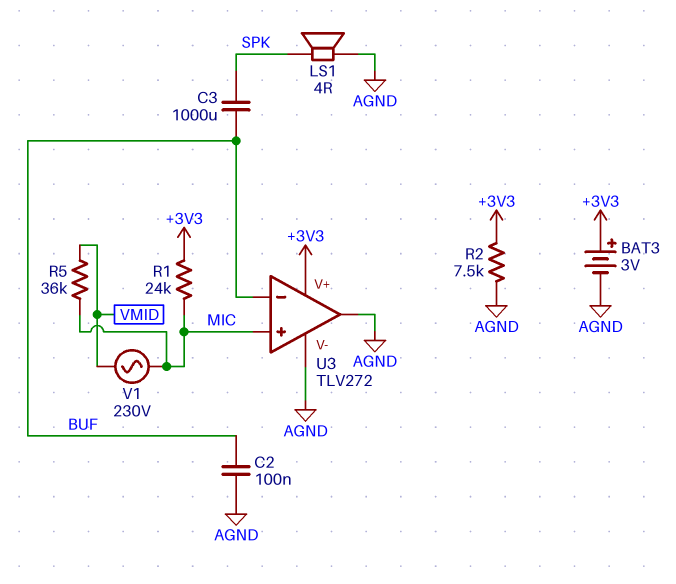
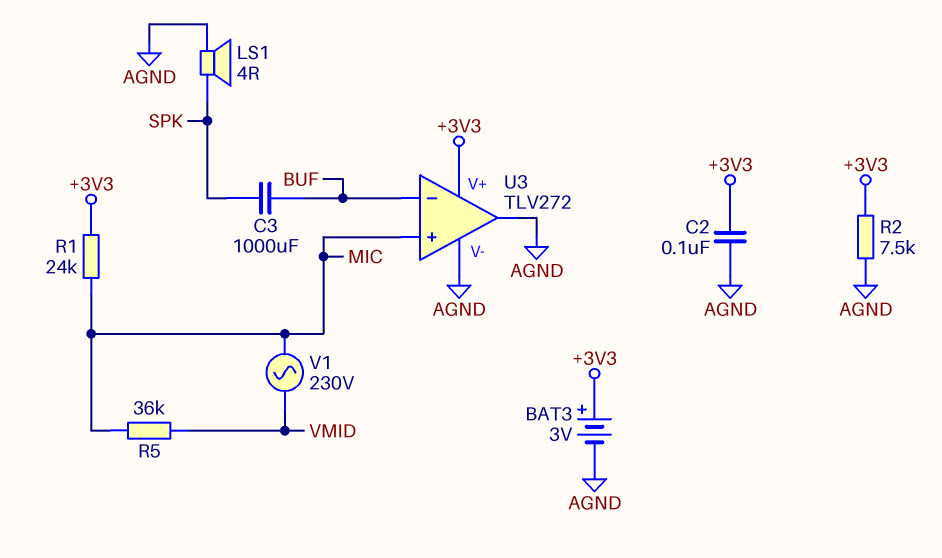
C2: 100nF (AGND, BUF) -> 100nF (+3V3, AGND)

